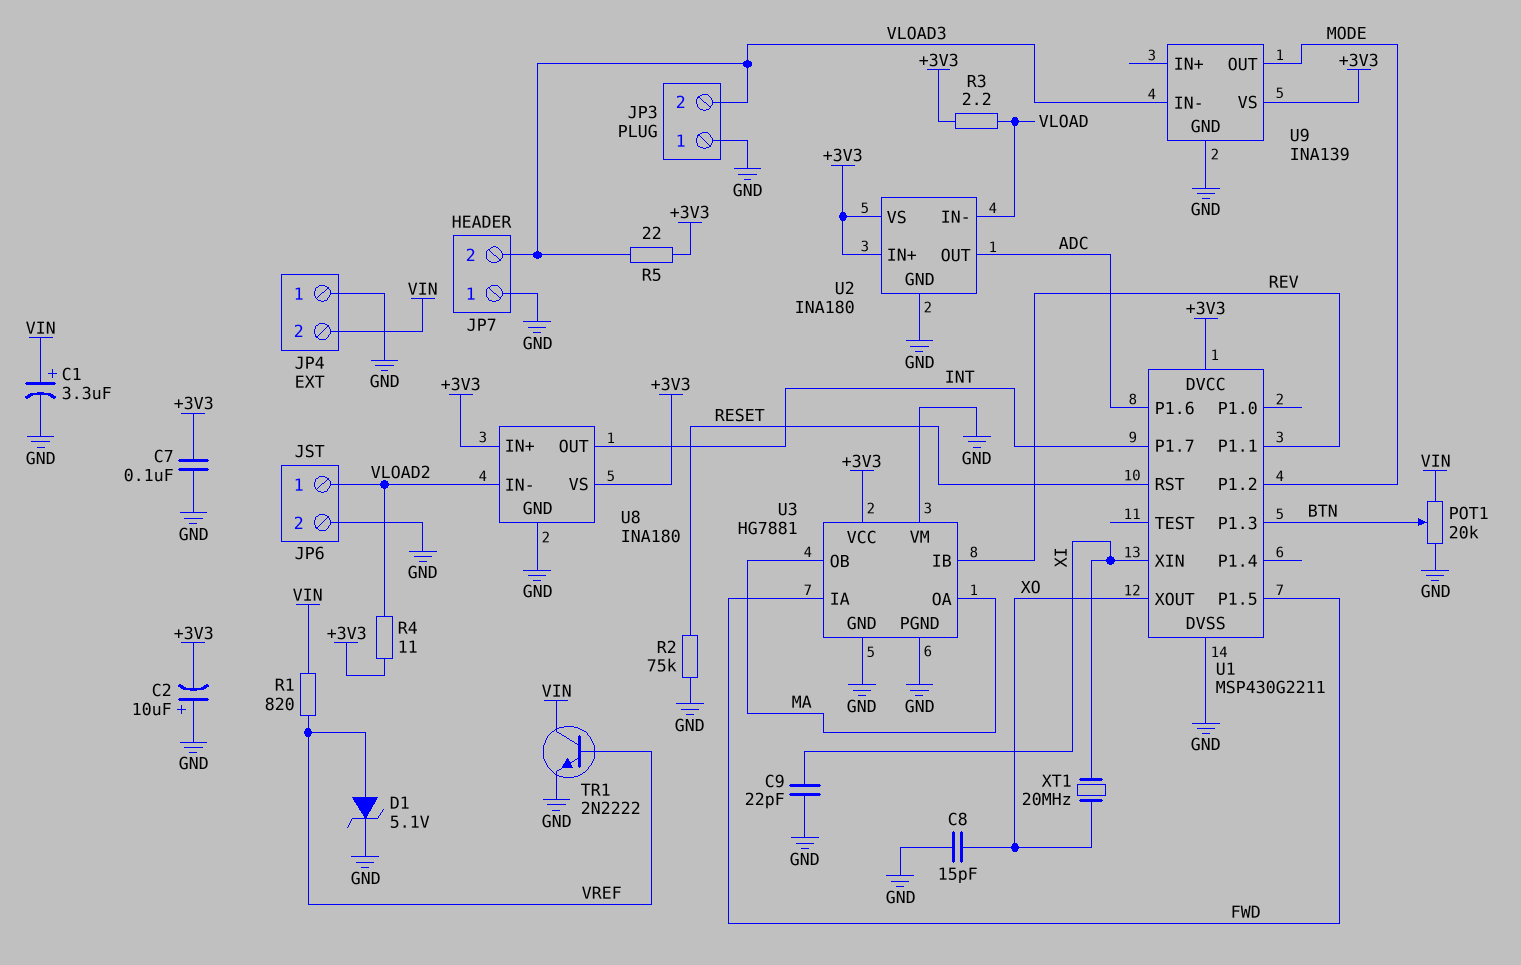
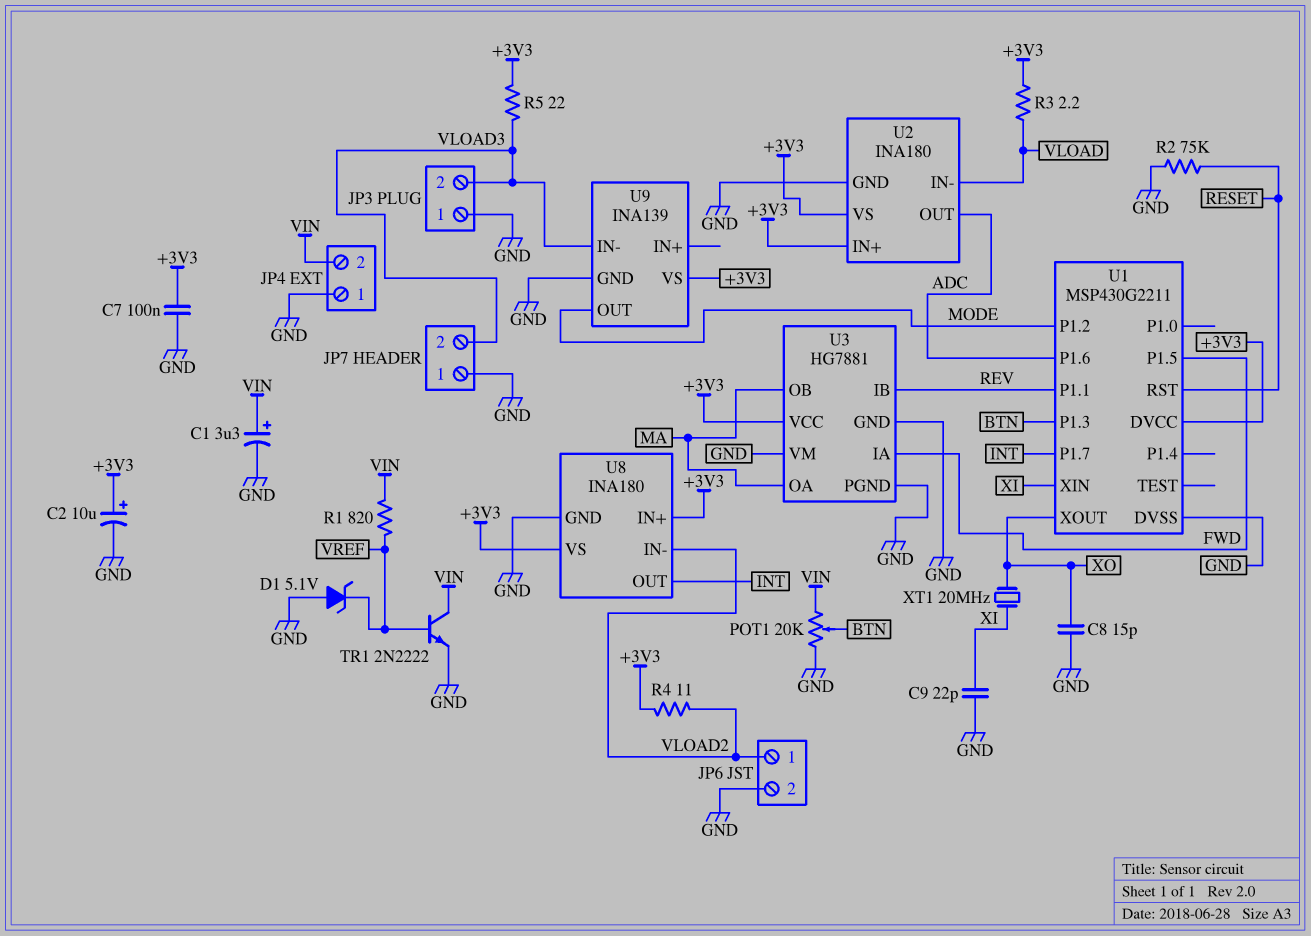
C2: 10uF (plus GND, minus +3V3) -> 10uF (plus +3V3, minus GND)
D1: zener 5.1V (A VREF, K GND) -> zener 5.1V (A GND, K VREF)

